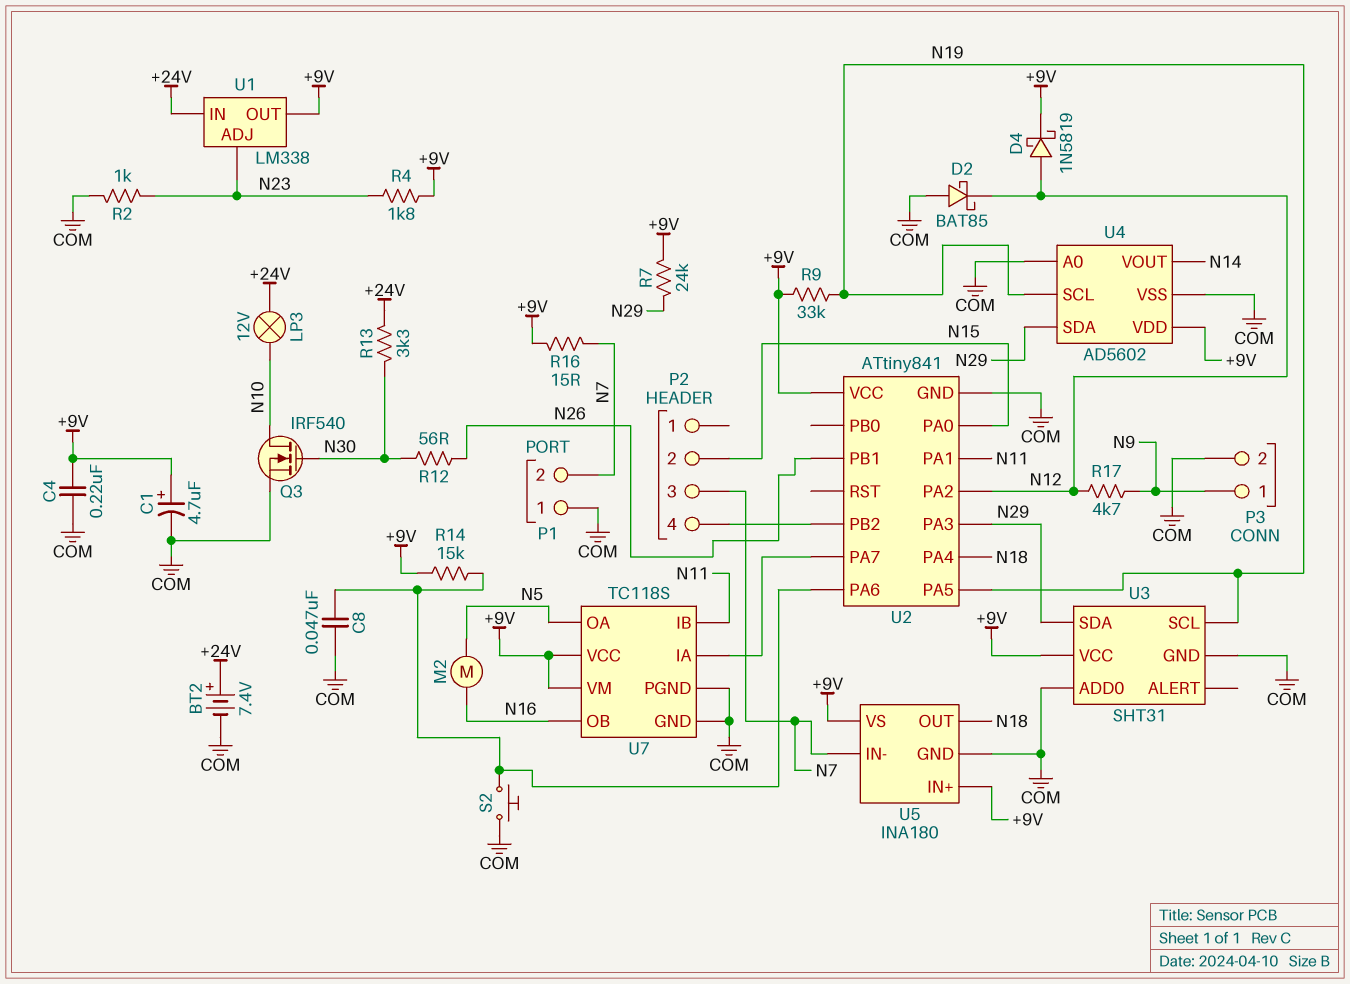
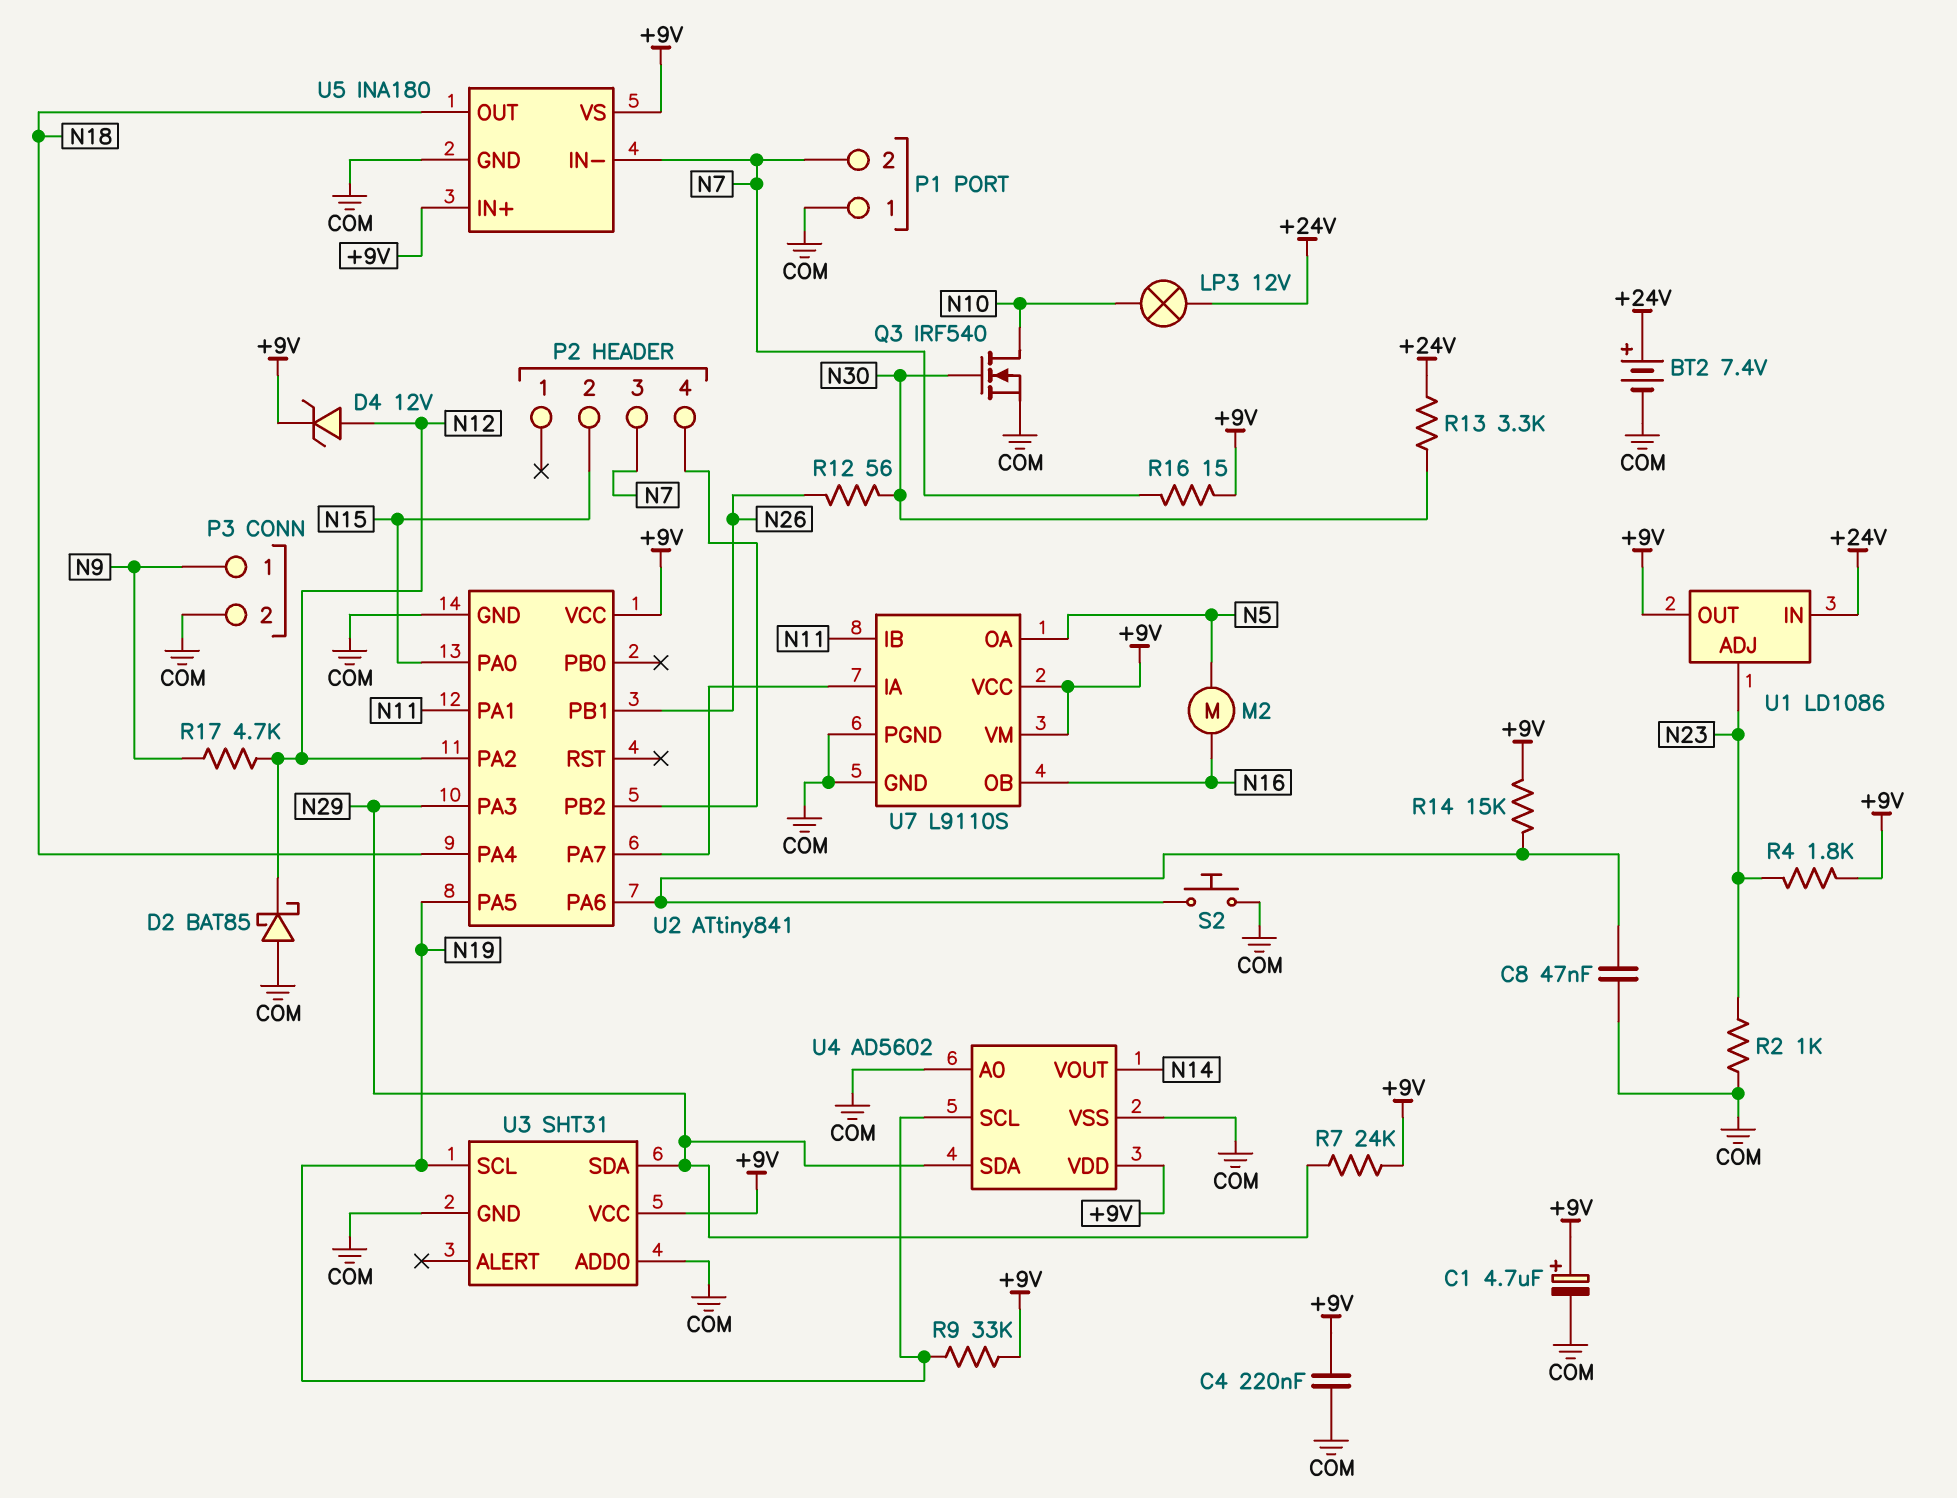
D4: schottky 1N5819 (A N12, K +9V) -> zener 12V (A N12, K +9V)
U1: LM338 -> LD1086
U7: TC118S -> L9110S

